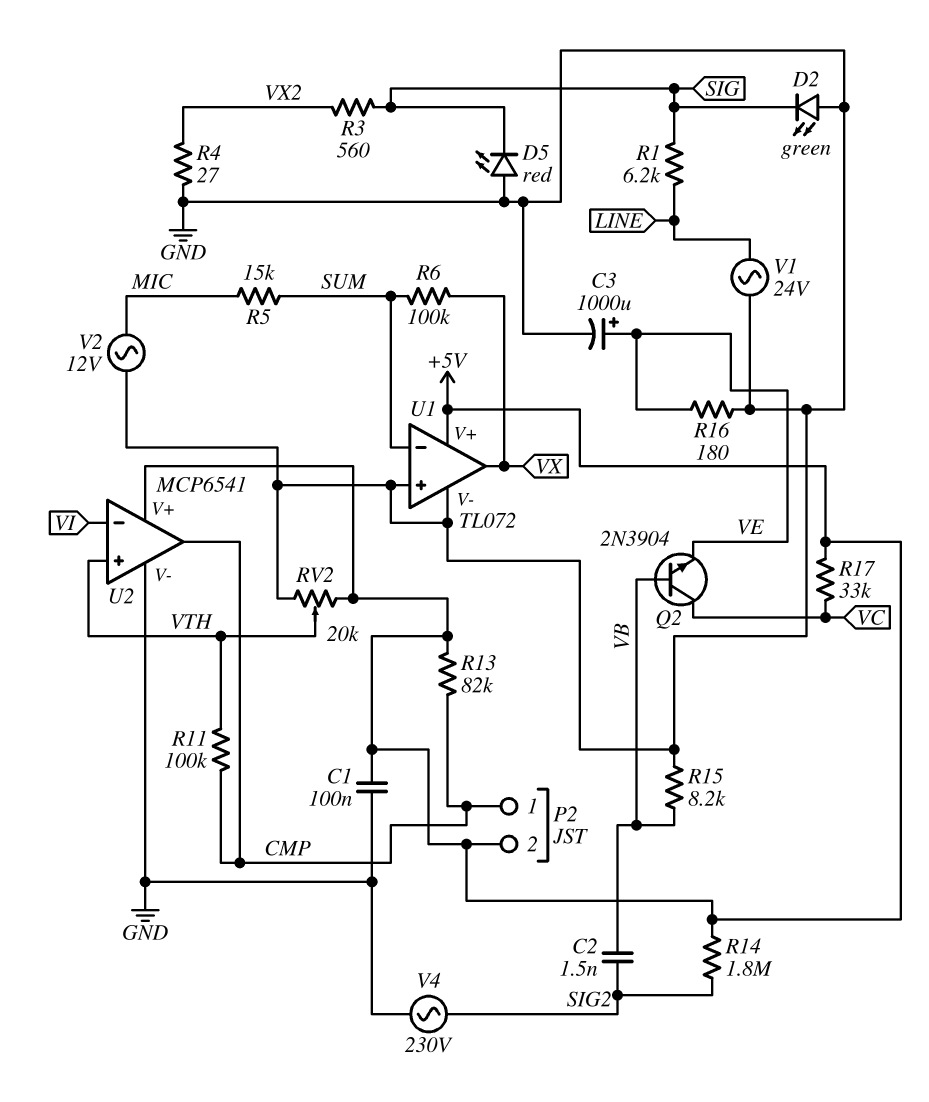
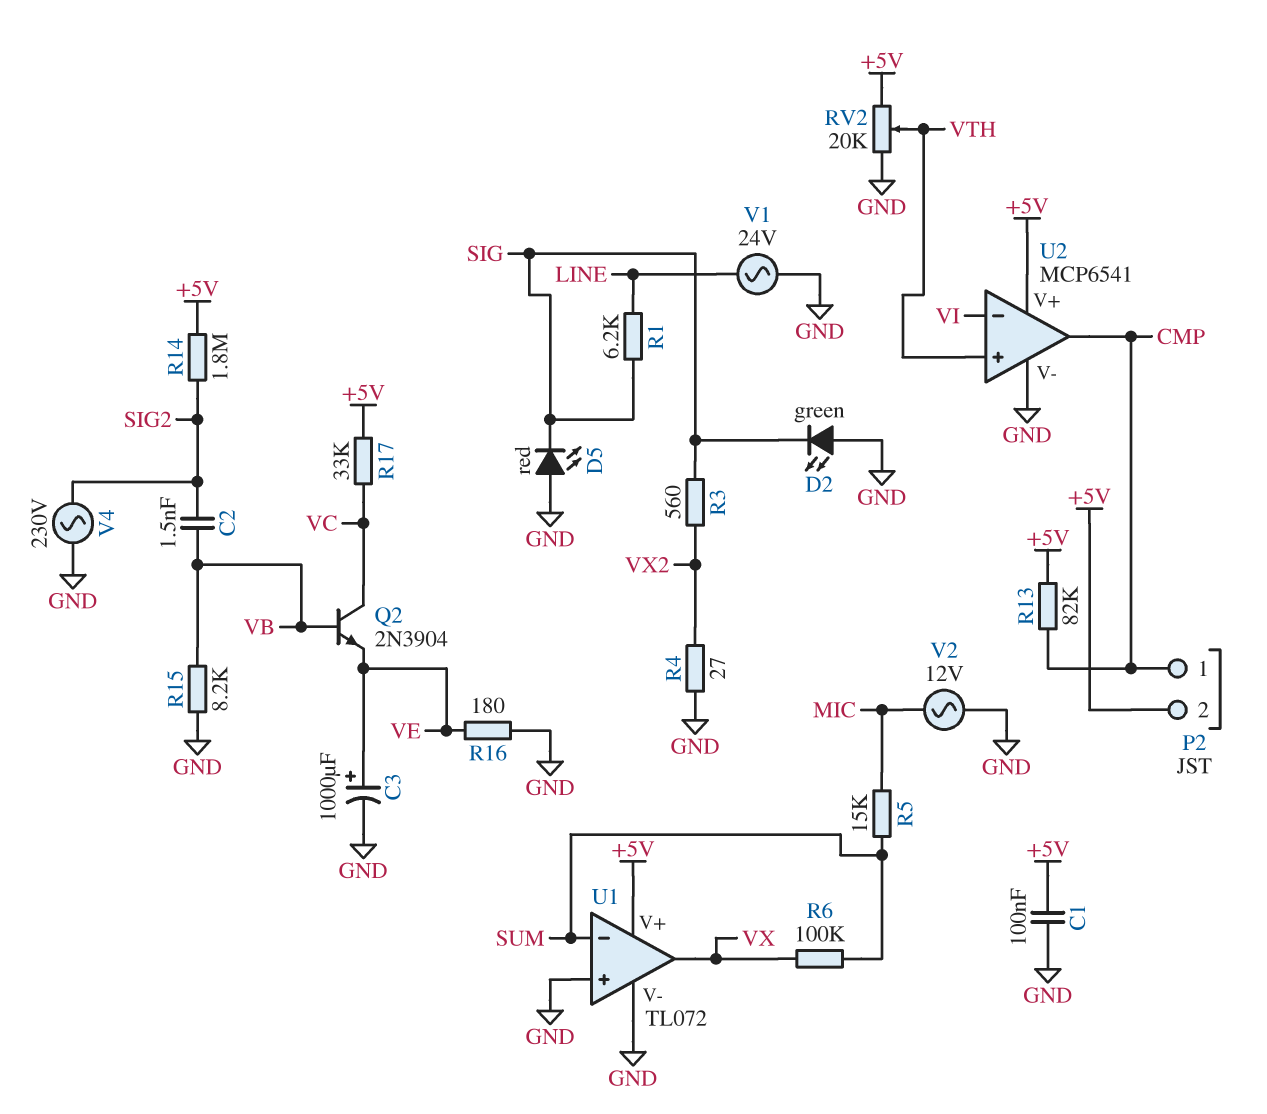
R11: 100k (CMP, VTH) -> none

